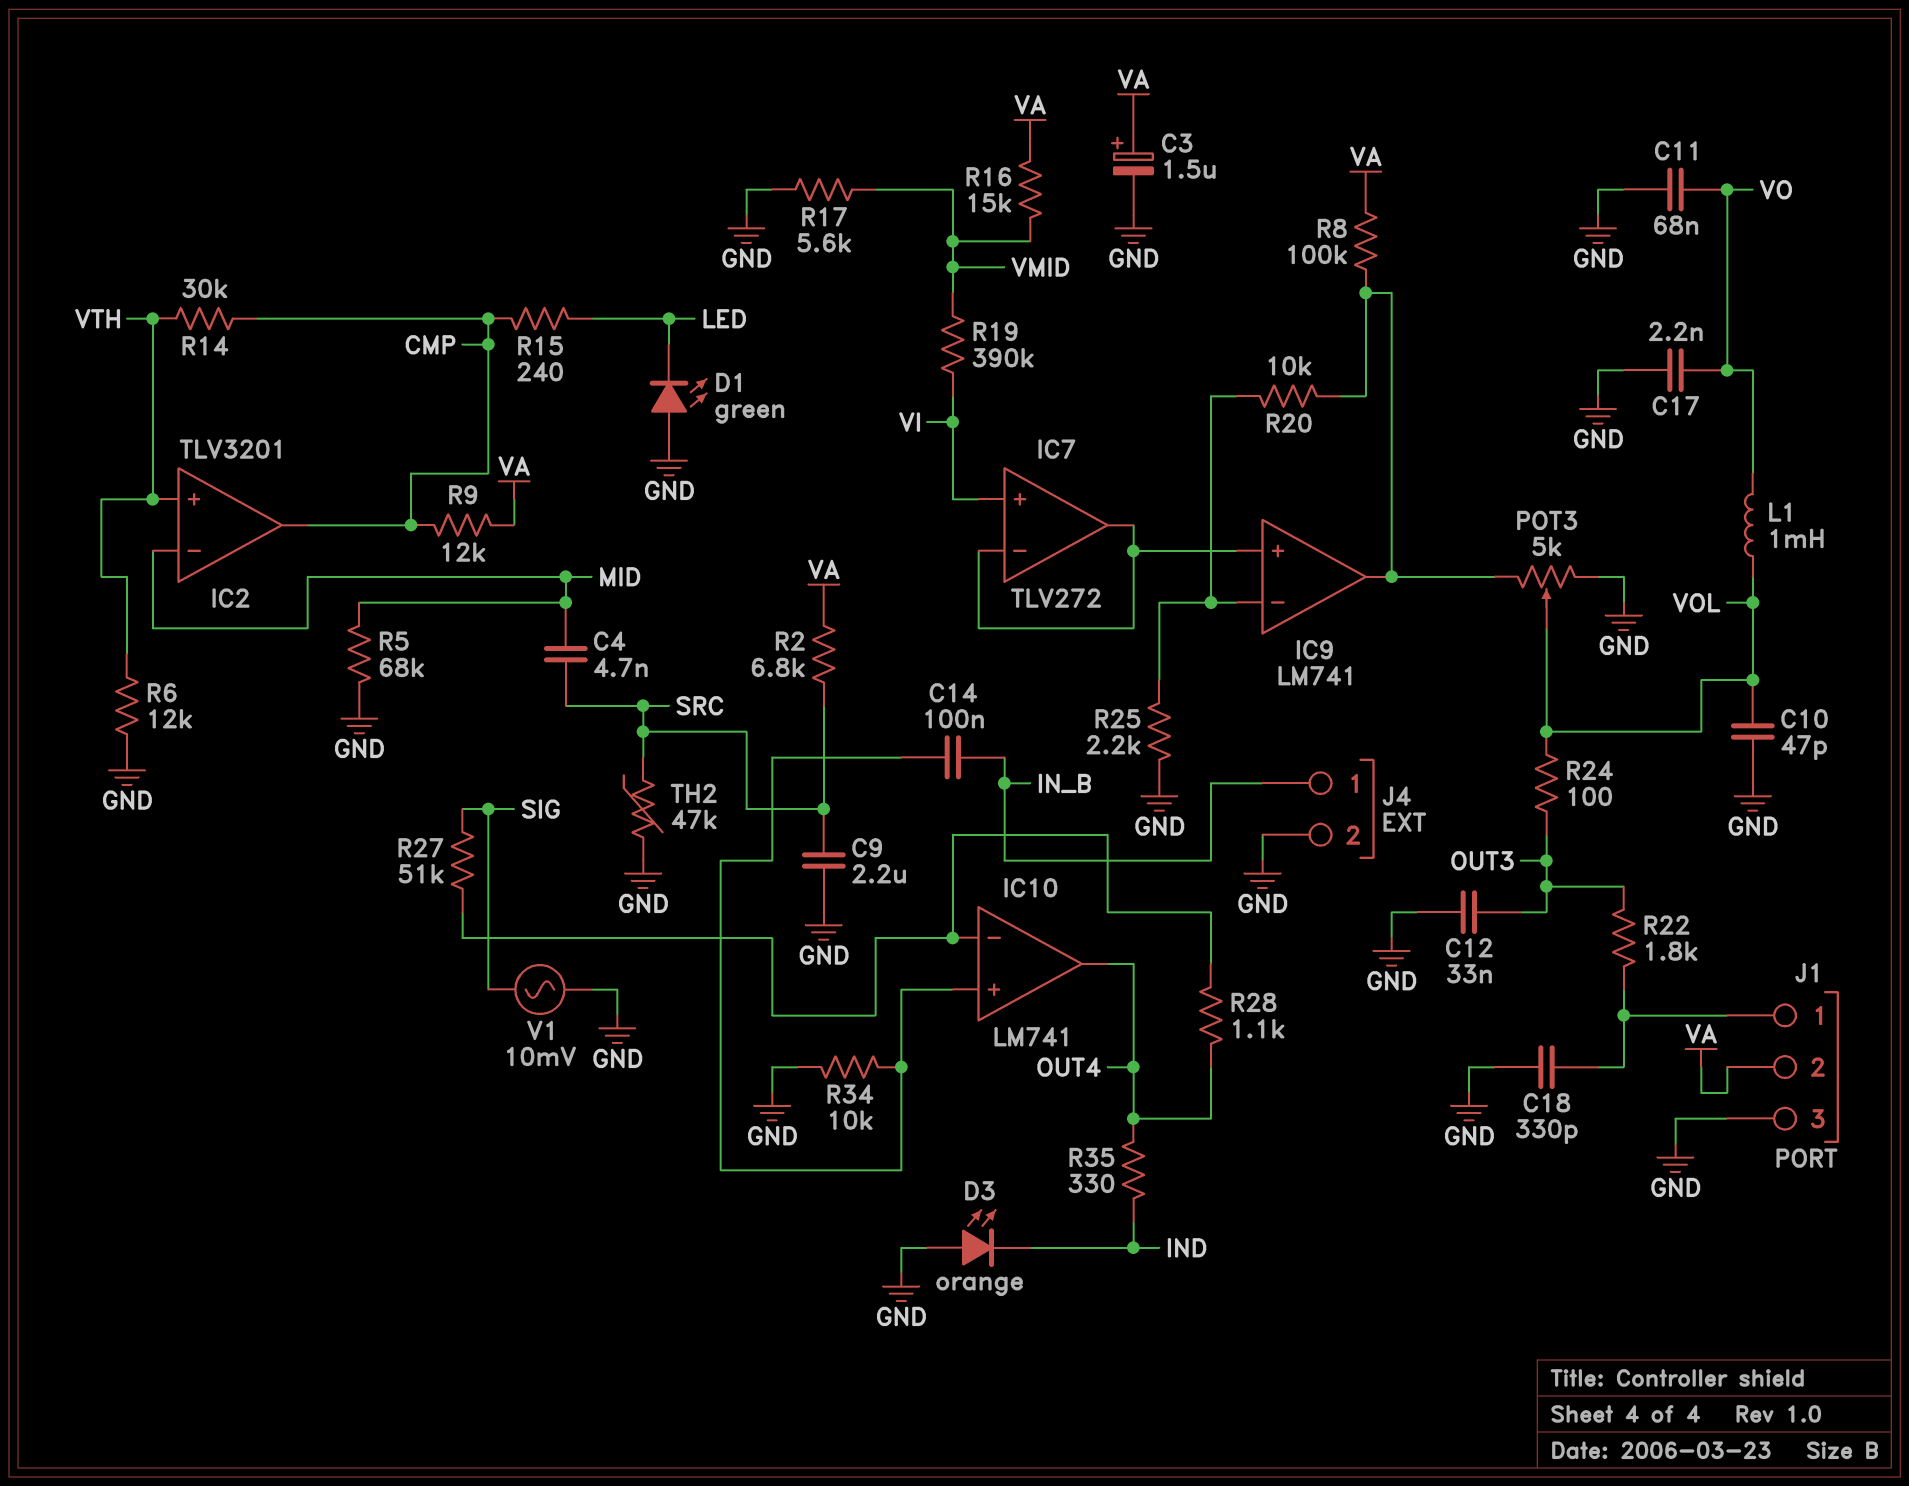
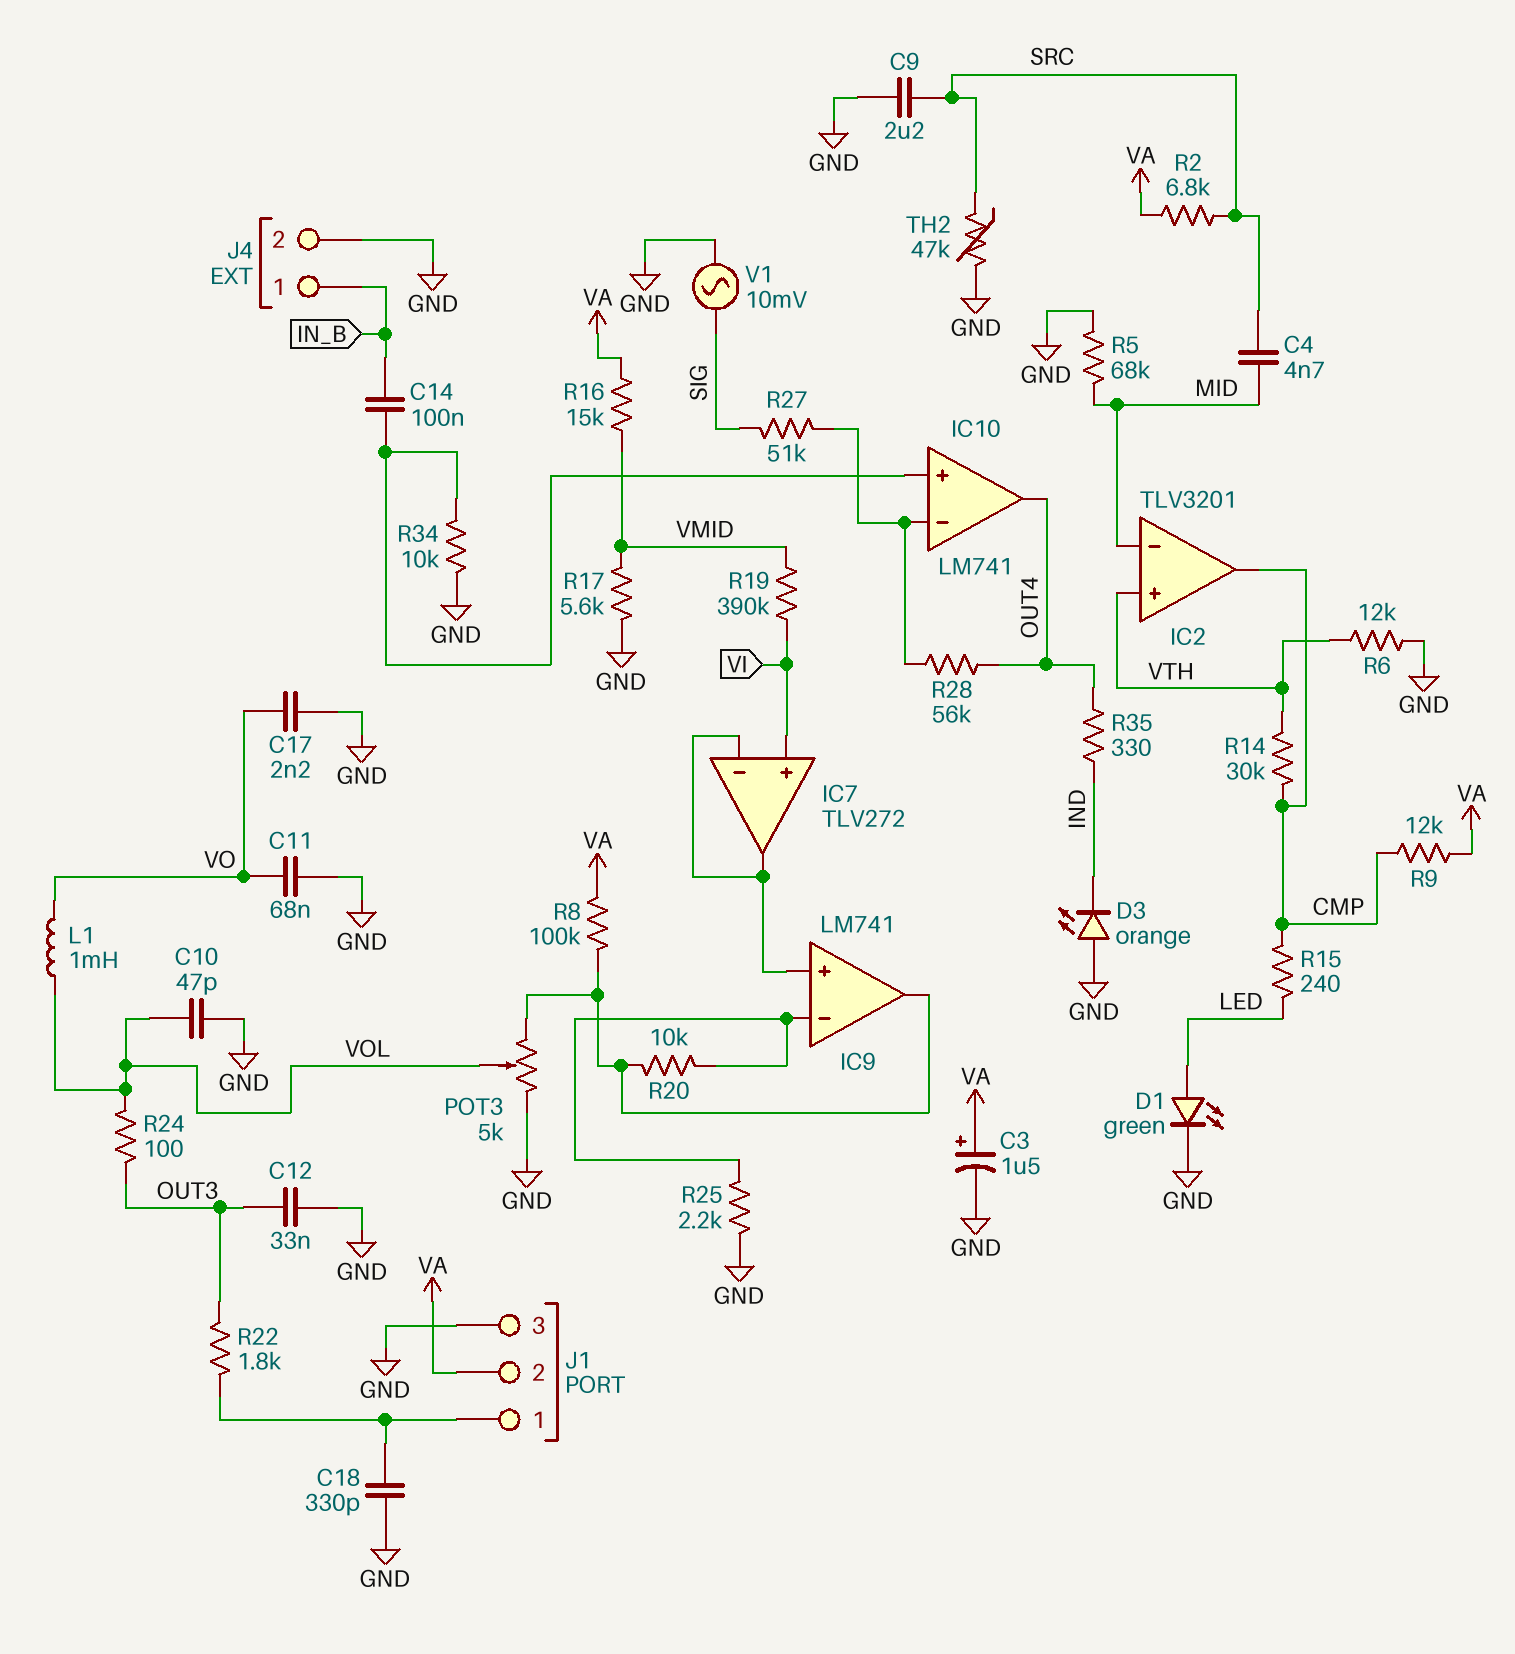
D1: LED green (A GND, K LED) -> LED green (A LED, K GND)
R28: 1.1k (IC10/in-, OUT4) -> 56k (IC10/in-, OUT4)

